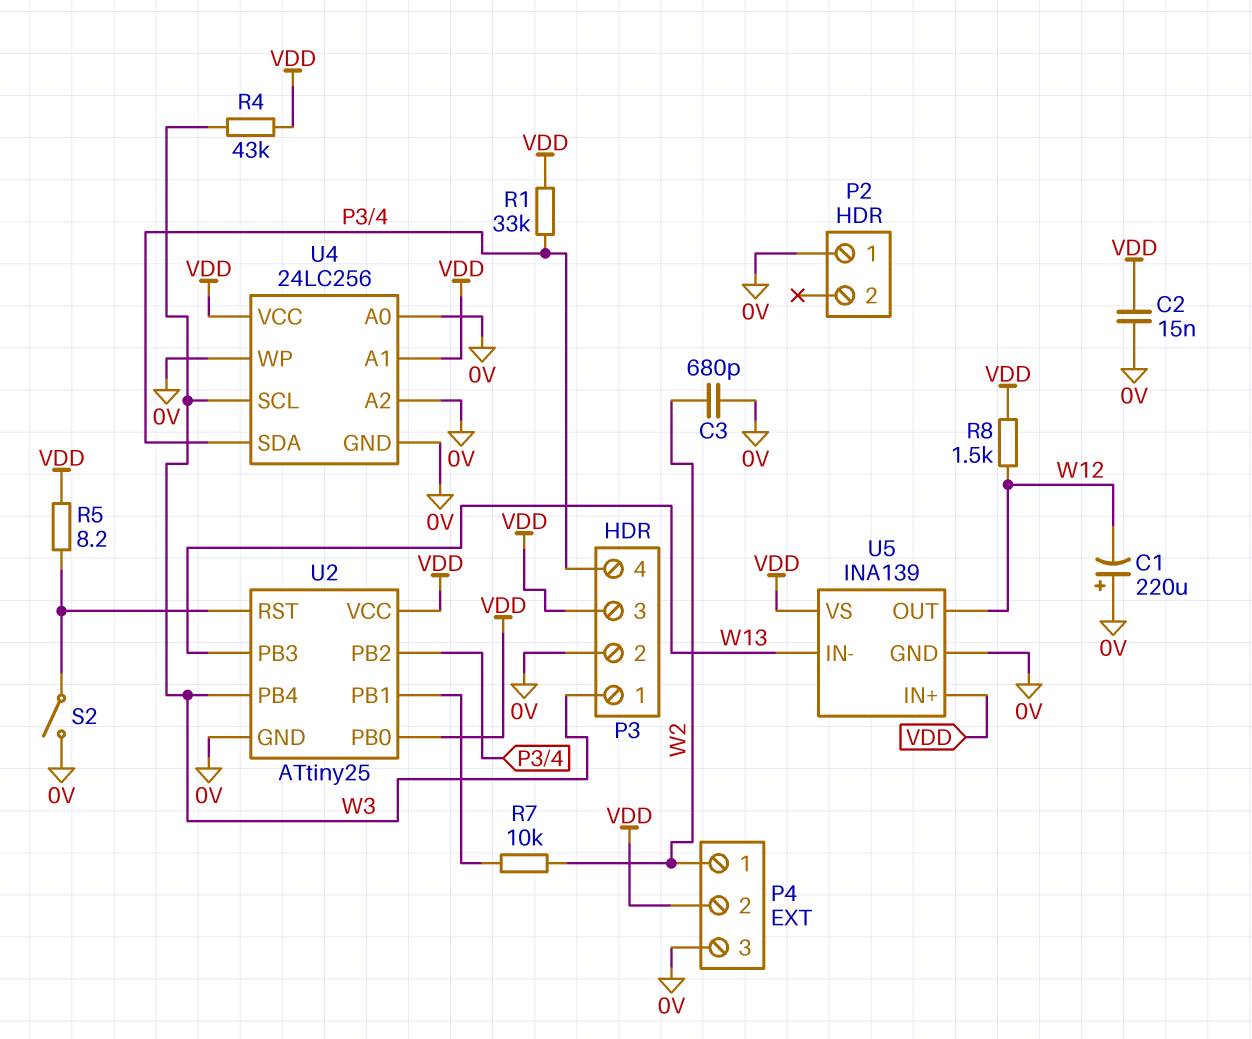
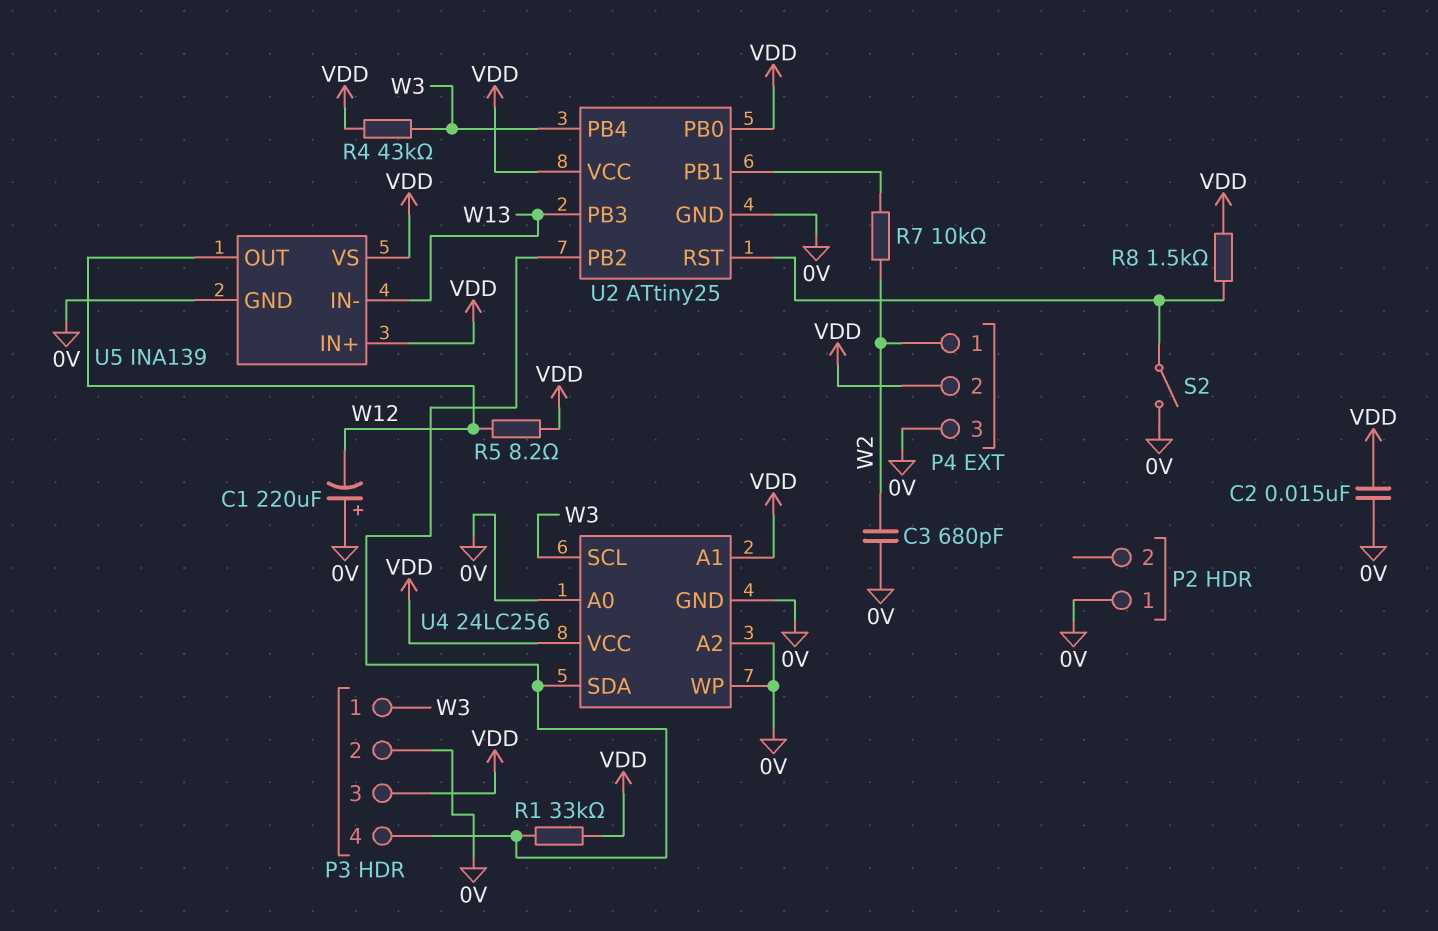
R5: 8.2 (U2/RST, VDD) -> 8.2 (VDD, W12)
R8: 1.5k (VDD, W12) -> 1.5k (U2/RST, VDD)

